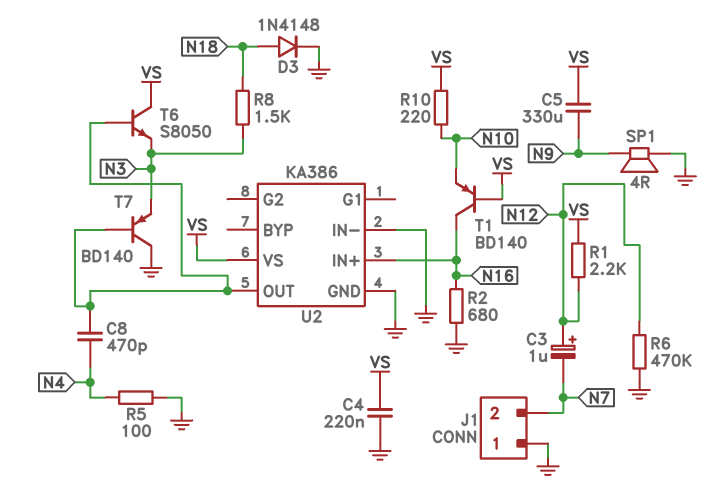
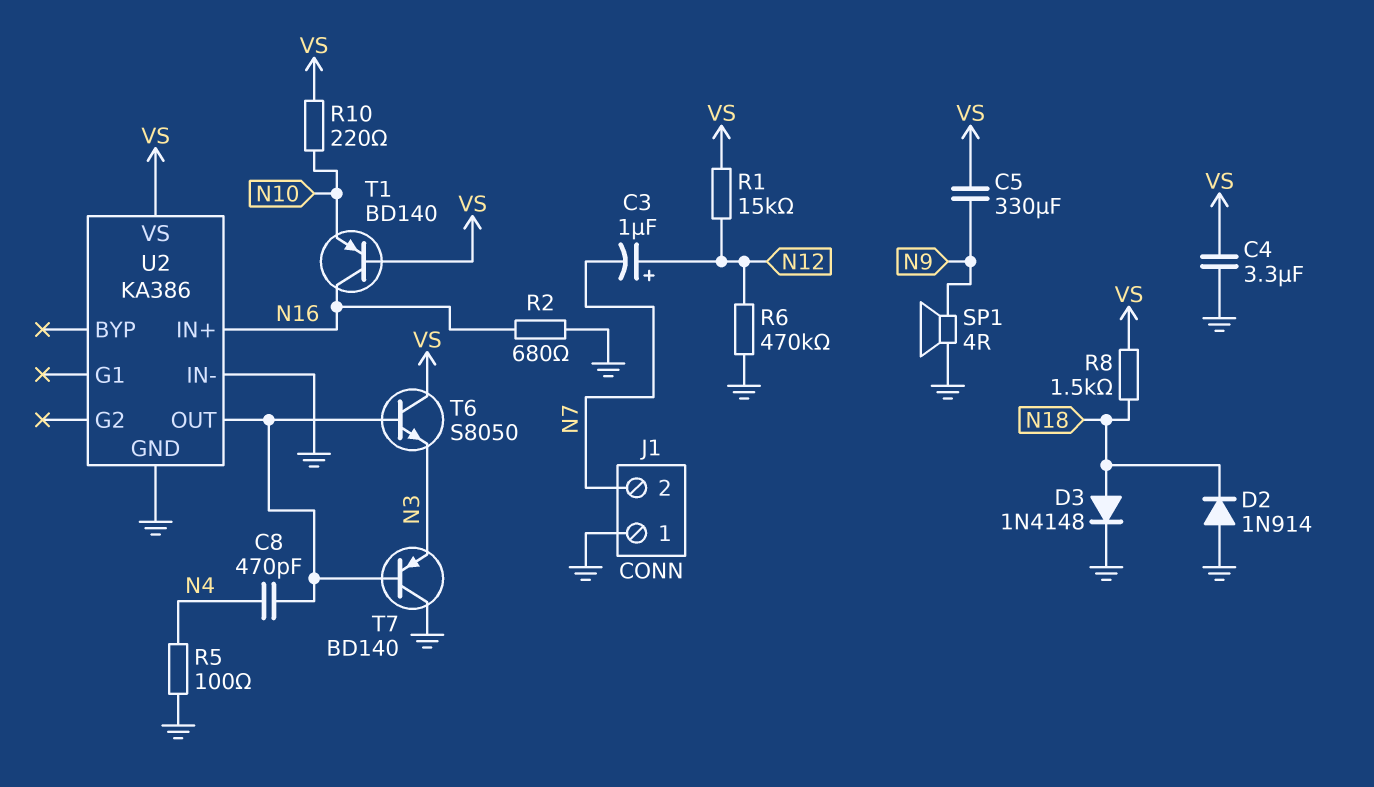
C4: 220nF (GND, VS) -> 3.3uF (GND, VS)
D2: none -> diode 1N914 (A GND, K N18)
R1: 2.2k (N12, VS) -> 15k (N12, VS)
R8: 1.5k (N3, N18) -> 1.5k (N18, VS)

